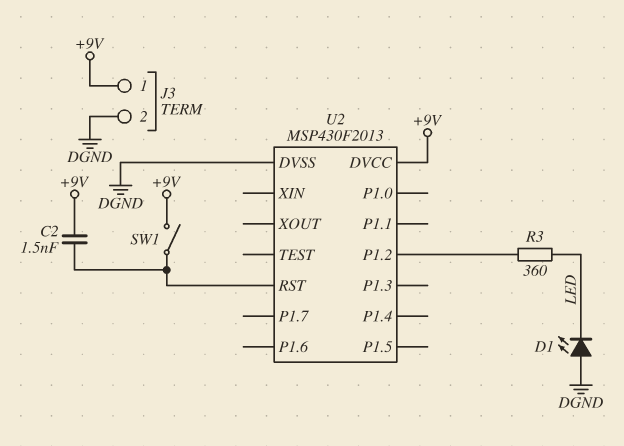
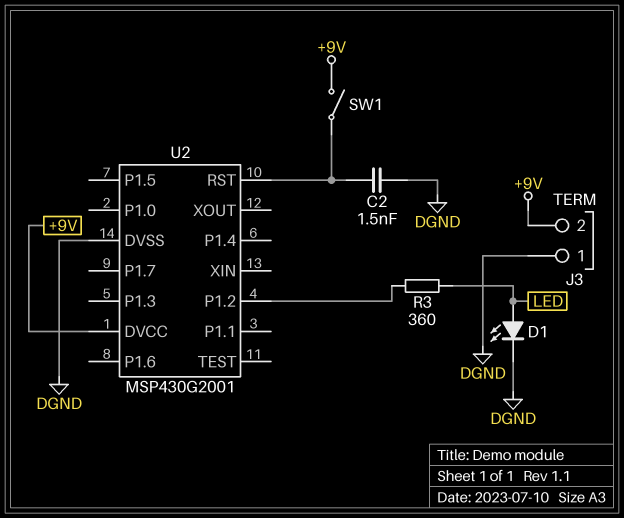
C2: 1.5nF (+9V, U2/RST) -> 1.5nF (DGND, U2/RST)
D1: LED (A DGND, K LED) -> LED (A LED, K DGND)
J3 pin 1: +9V -> DGND
J3 pin 2: DGND -> +9V
U2: MSP430F2013 -> MSP430G2001

